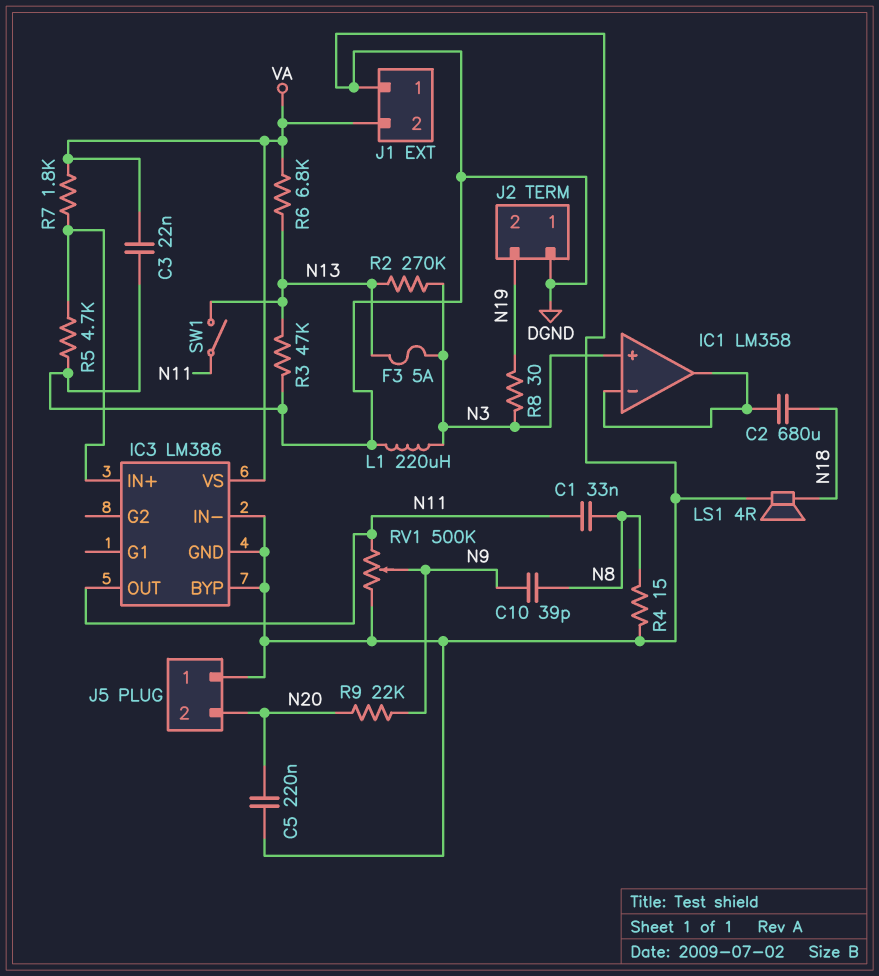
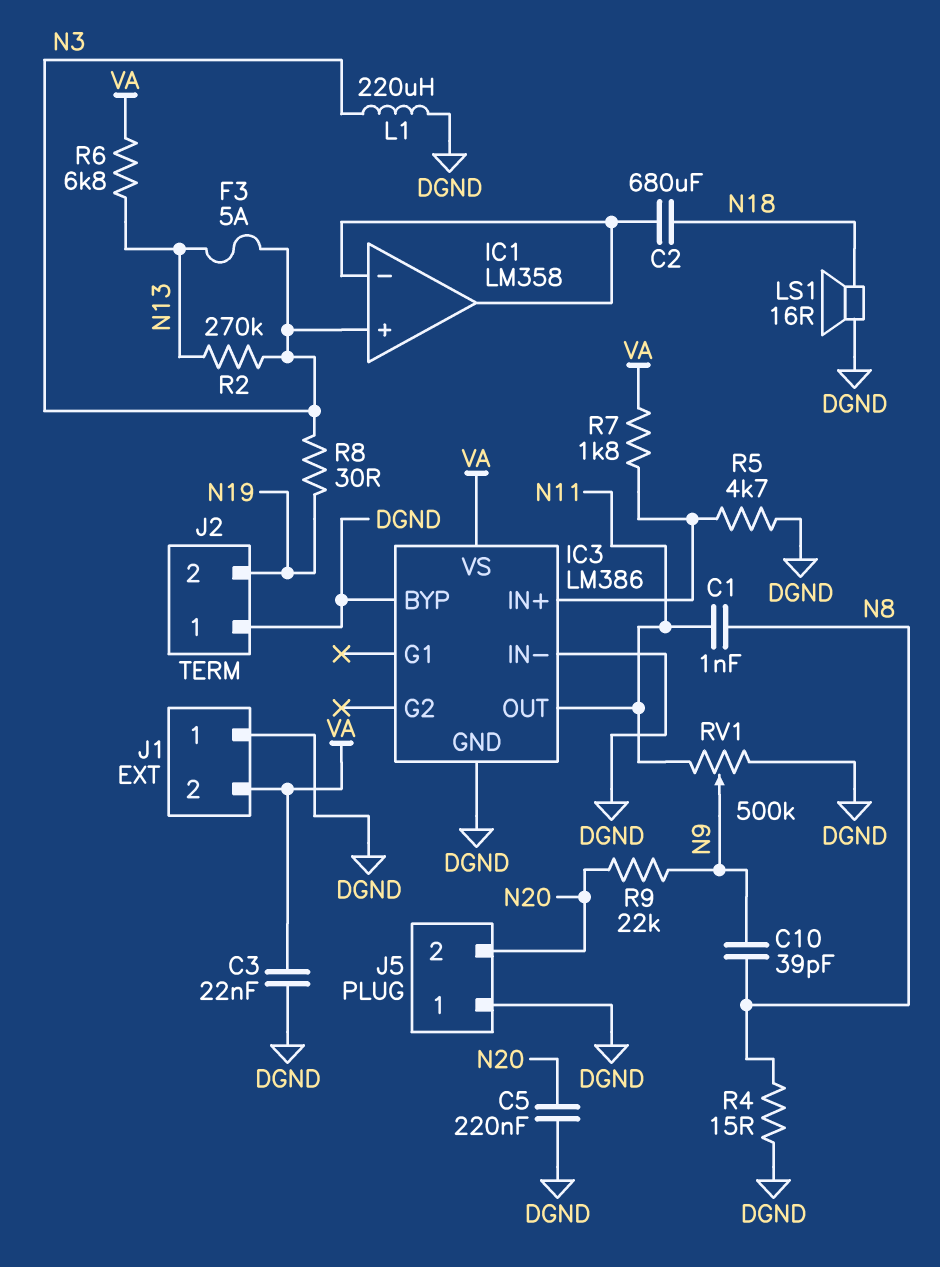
C1: 33nF (N8, N11) -> 1nF (N8, N11)
LS1: speaker 4R (DGND, N18) -> speaker 16R (DGND, N18)
R3: 47k (DGND, N13) -> none
SW1: switch (N11, N13) -> none

